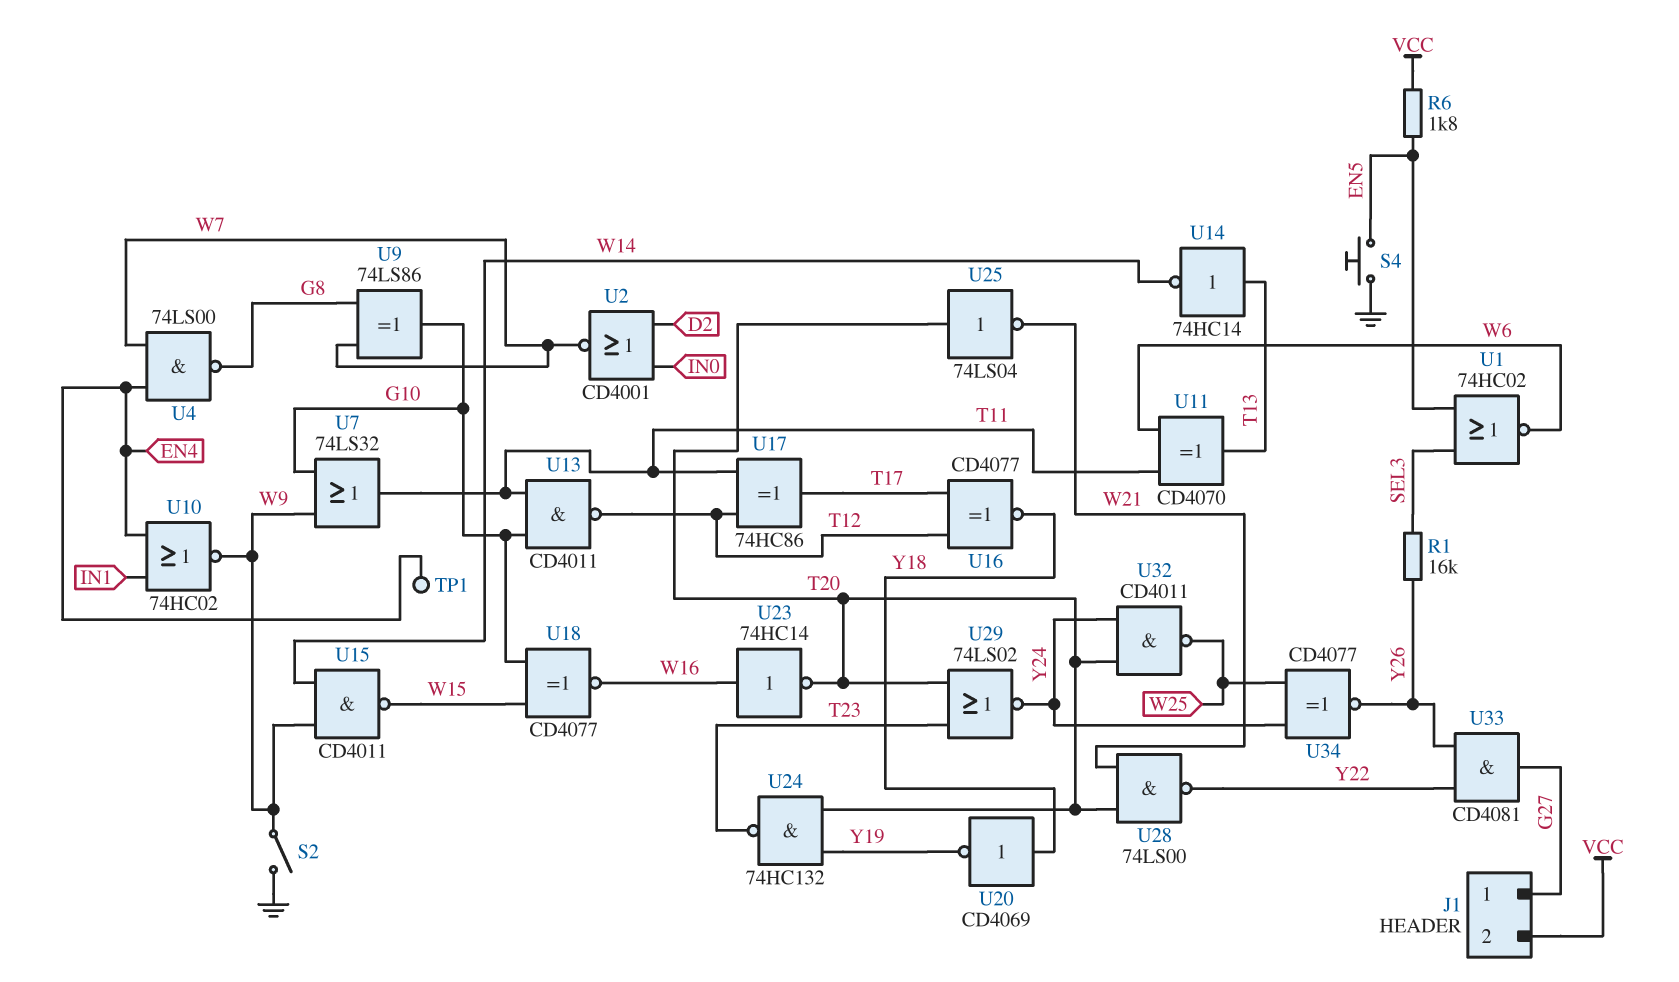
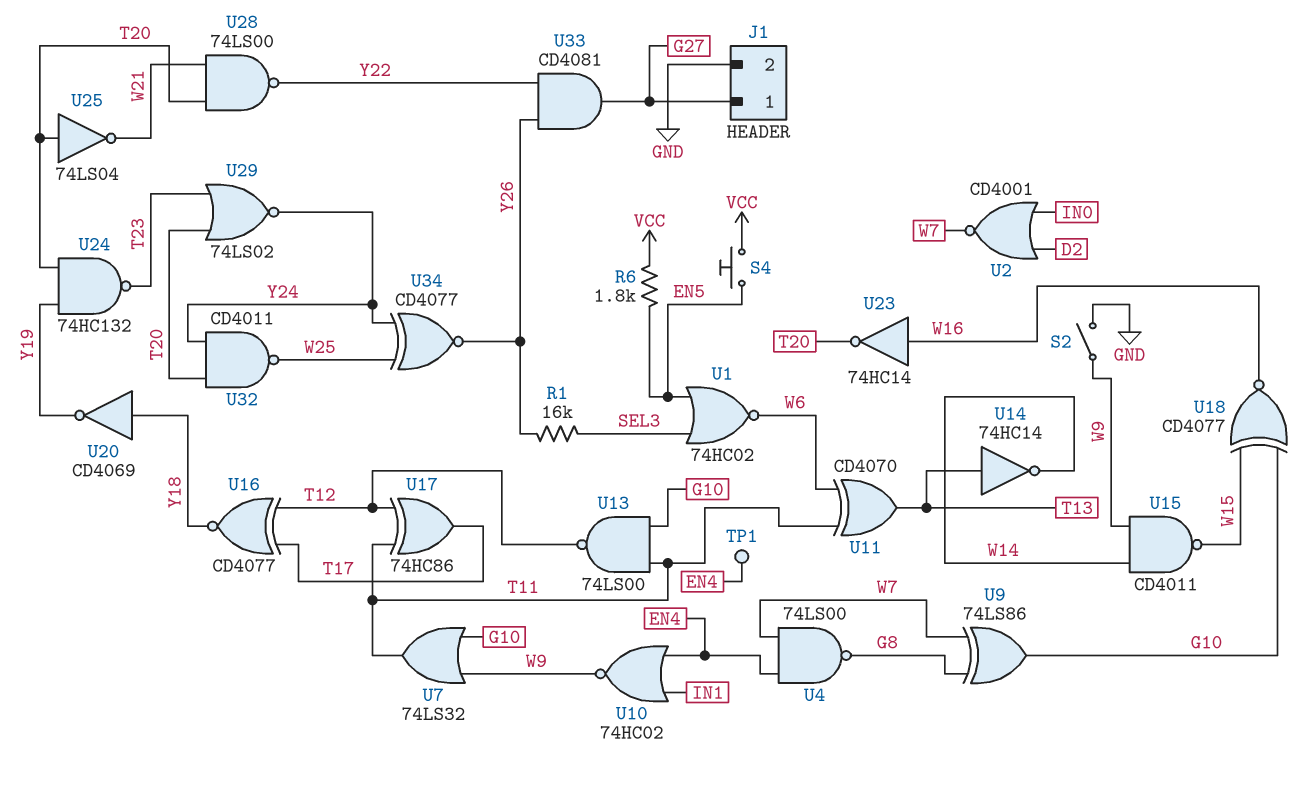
J1 pin 2: VCC -> GND
S4: button (EN5, GND) -> button (EN5, VCC)
U13: NAND CD4011 (in G10, in T11, out T12) -> NAND 74LS00 (in G10, in T11, out T12)

